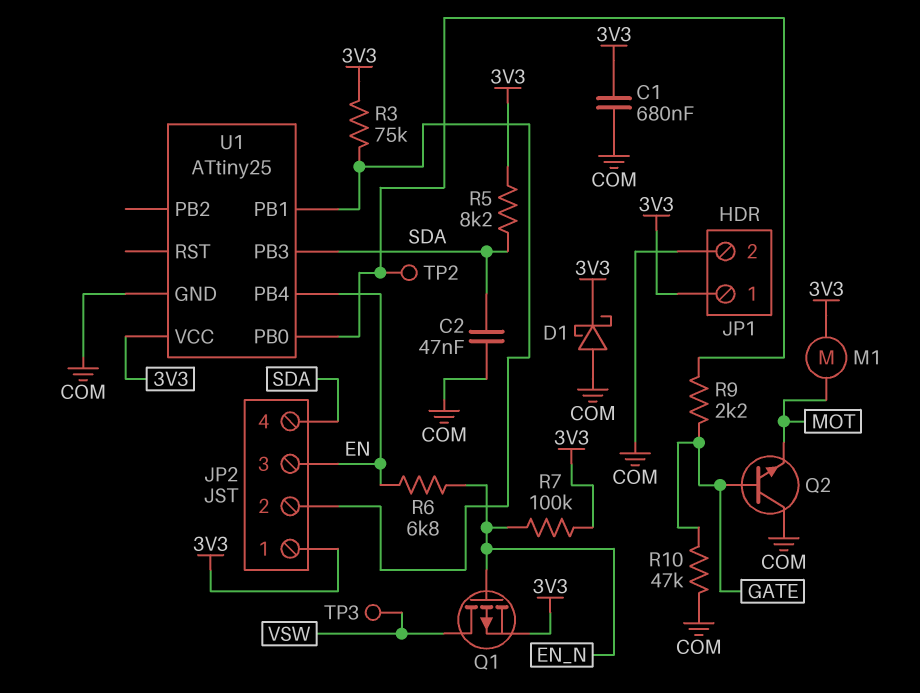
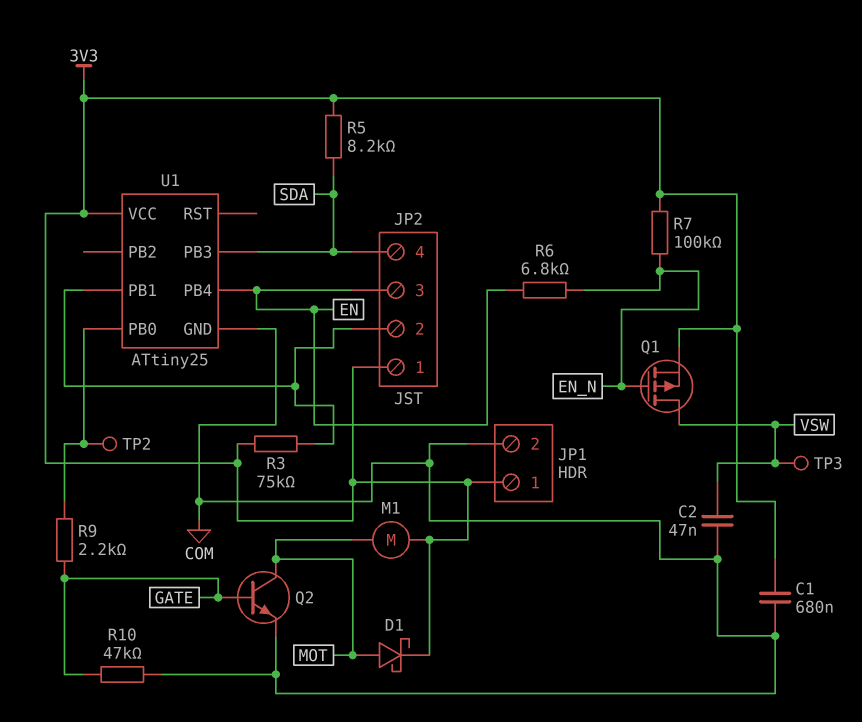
C2: 47nF (COM, SDA) -> 47nF (COM, VSW)
D1: schottky (A COM, K 3V3) -> schottky (A MOT, K 3V3)
Q2: NPN (B GATE, C COM, E MOT) -> NPN (B GATE, C MOT, E COM)

